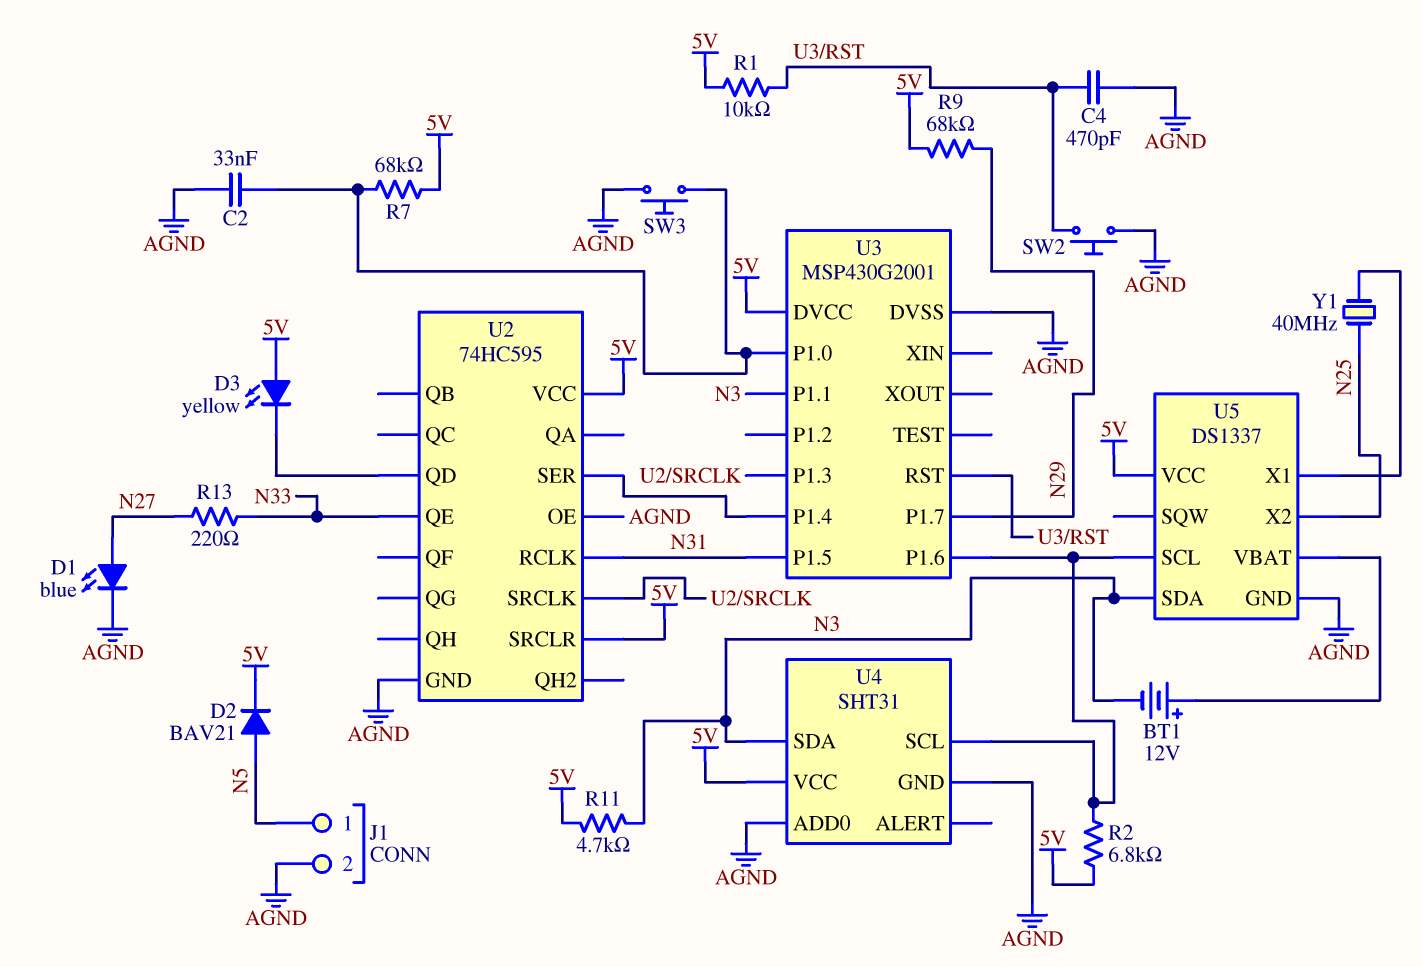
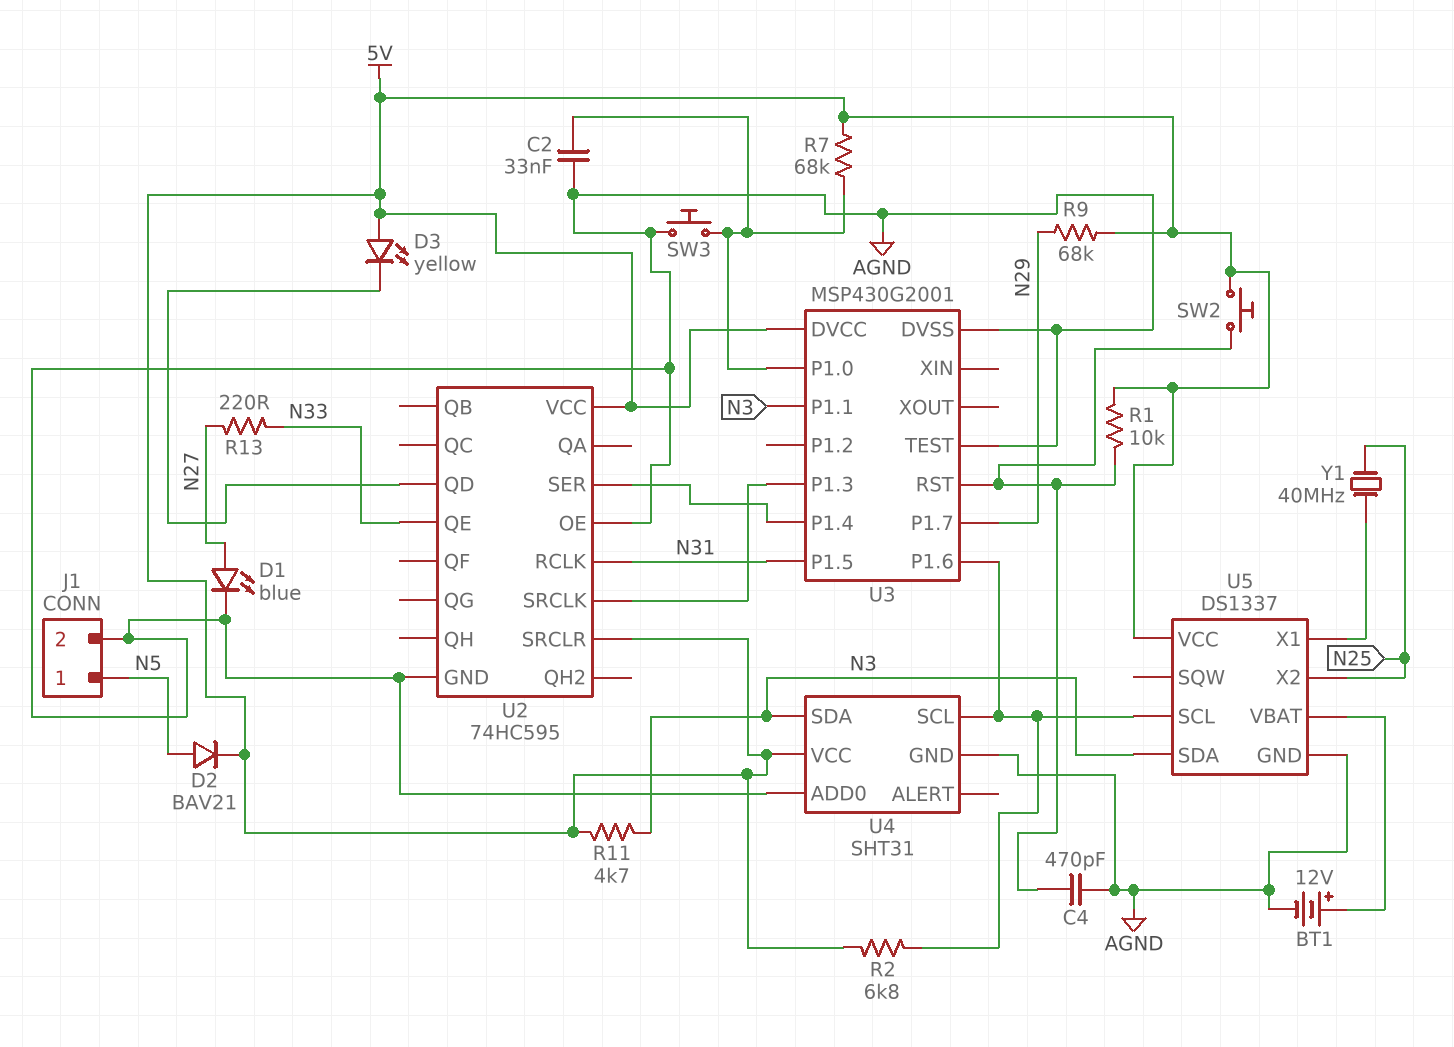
BT1: 12V (plus U5/VBAT, minus N3) -> 12V (plus U5/VBAT, minus AGND)
SW2: button (AGND, U3/RST) -> button (5V, U3/RST)
U3 pin TEST: none -> AGND

